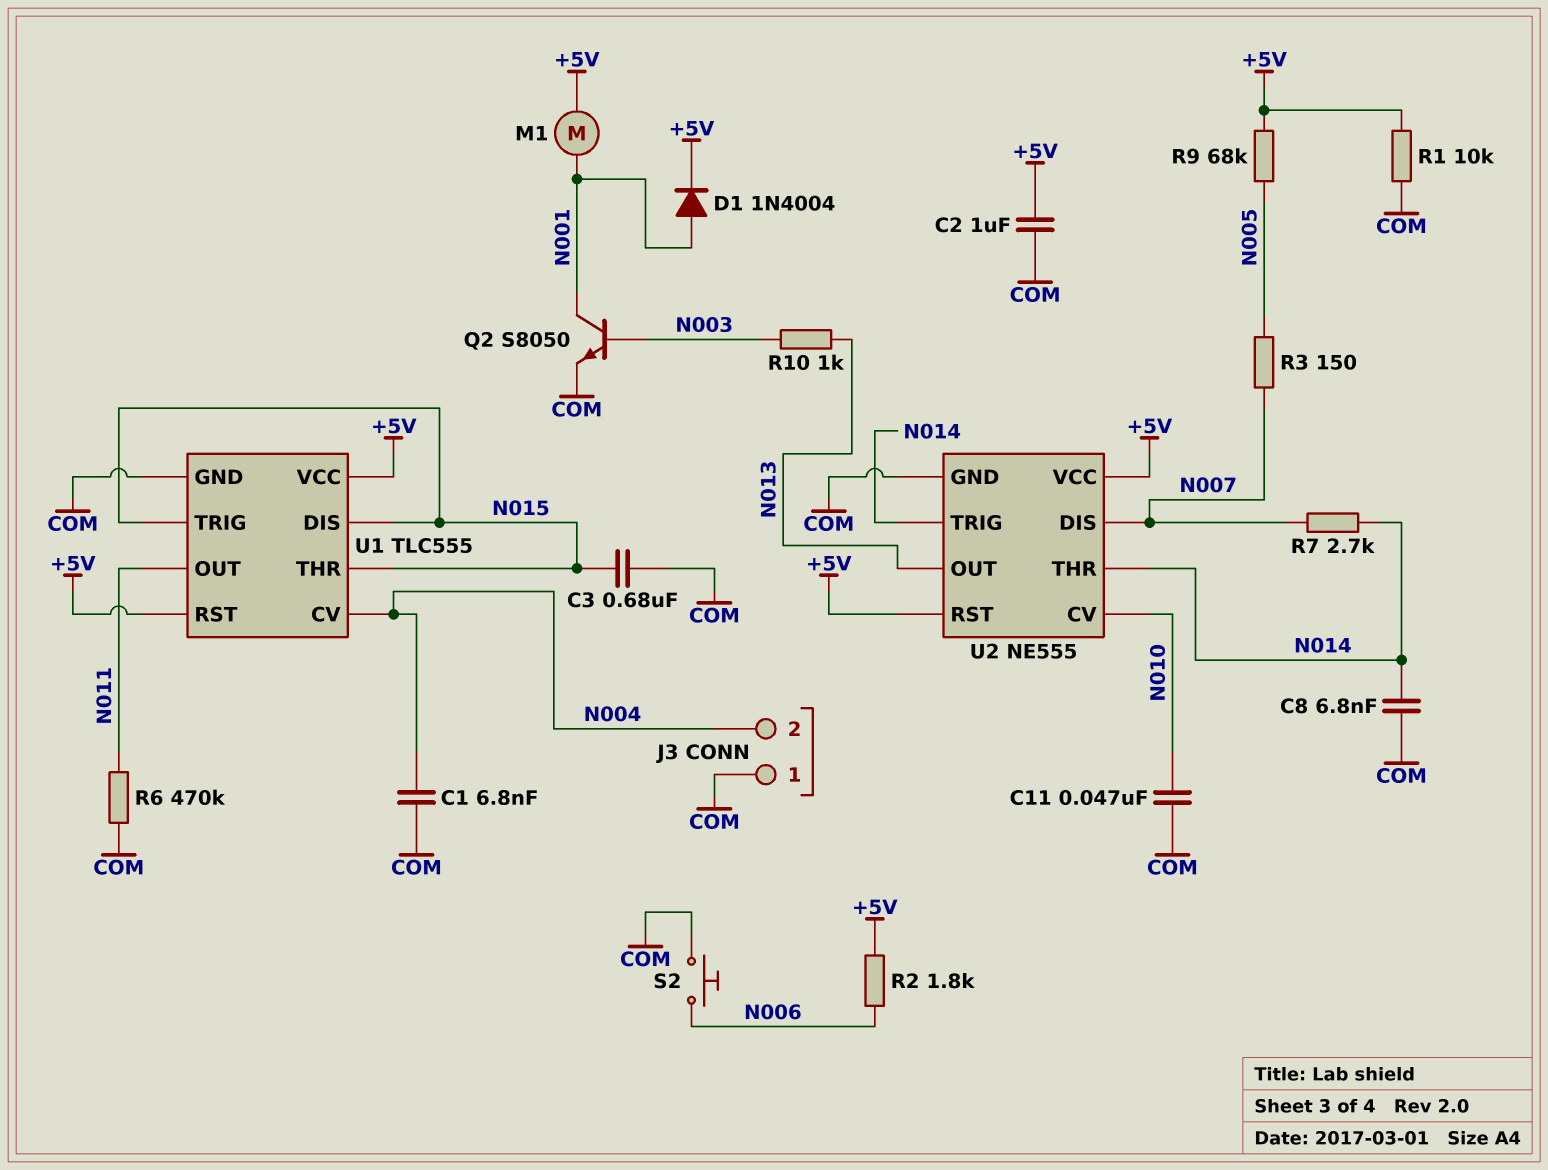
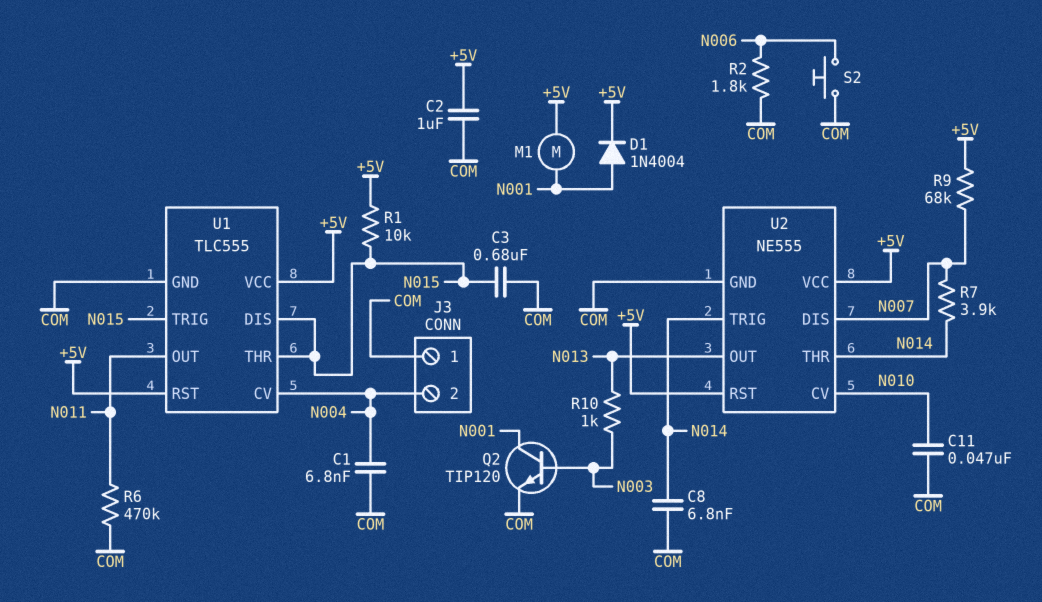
Q2: NPN S8050 (B N003, C N001, E COM) -> NPN TIP120 (B N003, C N001, E COM)
R1: 10k (+5V, COM) -> 10k (+5V, N015)
R2: 1.8k (+5V, N006) -> 1.8k (COM, N006)
R3: 150 (N005, N007) -> none
R7: 2.7k (N007, N014) -> 3.9k (N007, N014)
R9: 68k (+5V, N005) -> 68k (+5V, N007)

